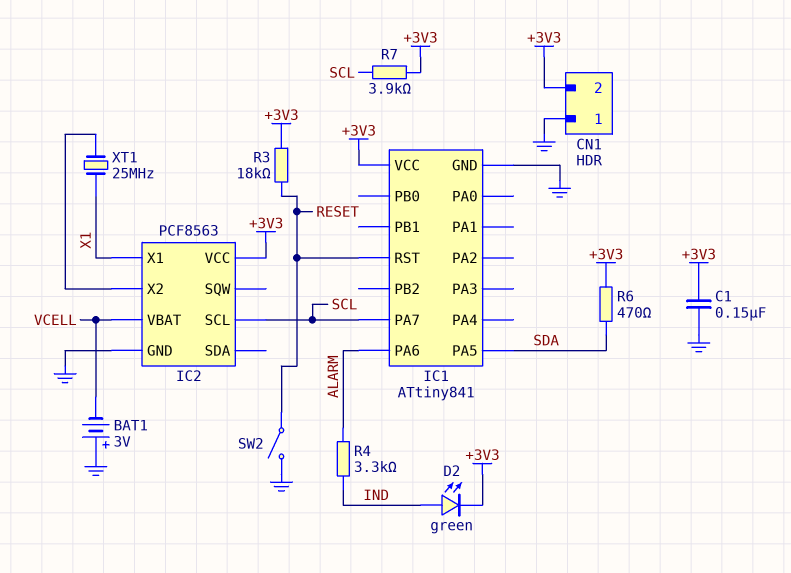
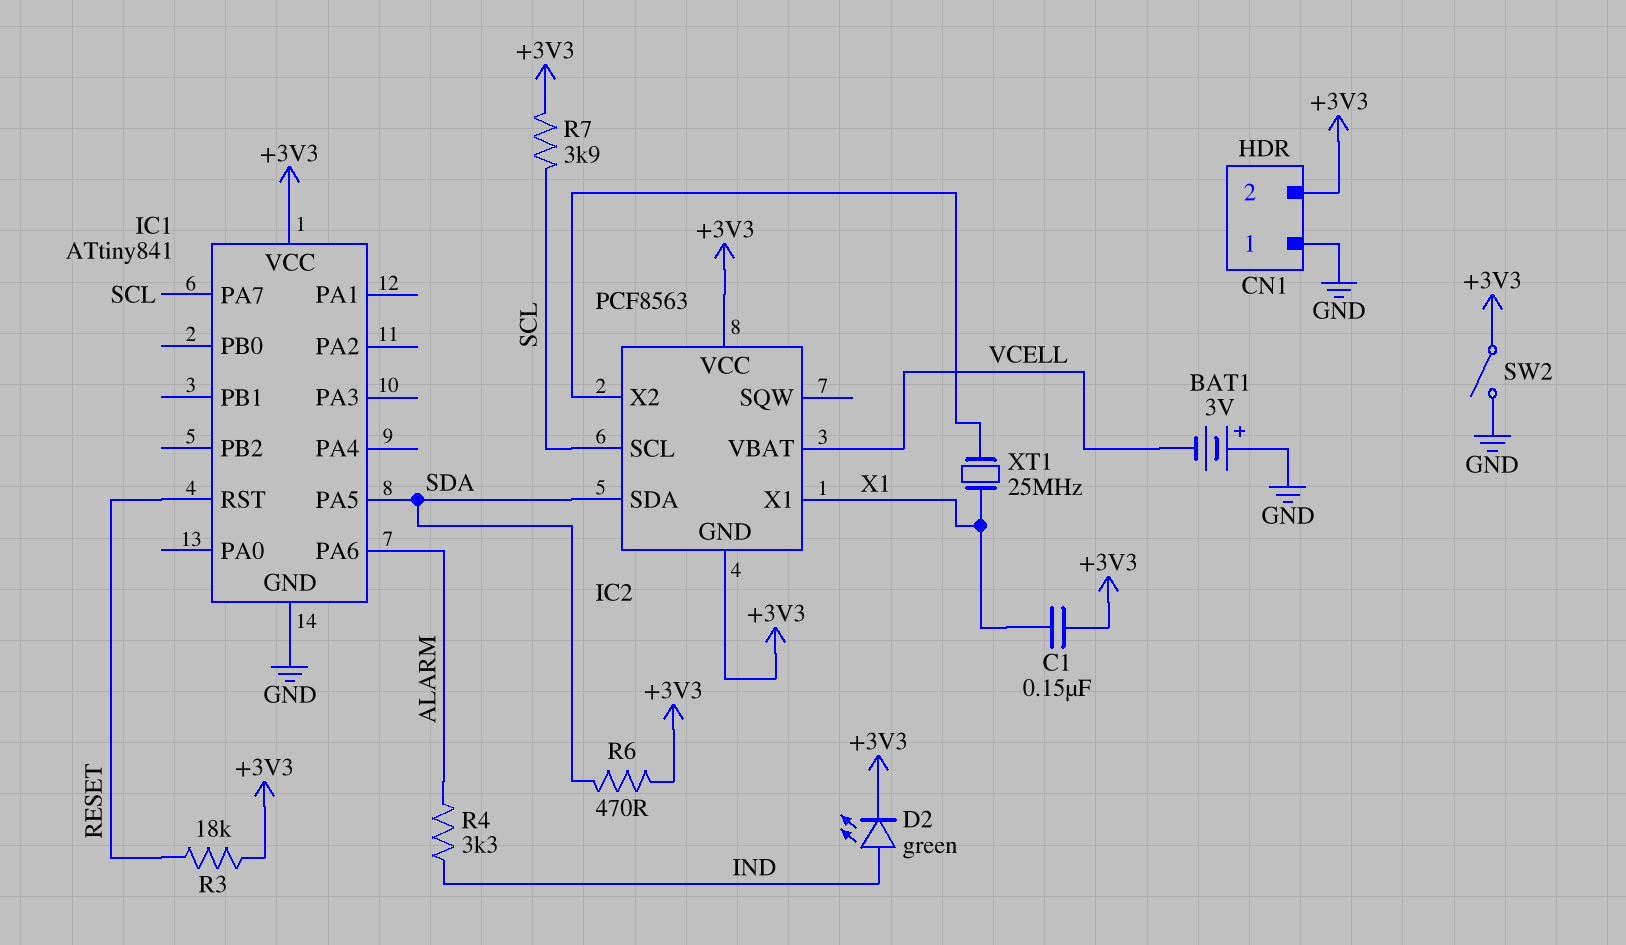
C1: 150nF (+3V3, GND) -> 150nF (+3V3, X1)
IC2 pin GND: GND -> +3V3
IC2 pin SDA: none -> SDA
SW2: switch (GND, RESET) -> switch (+3V3, GND)

